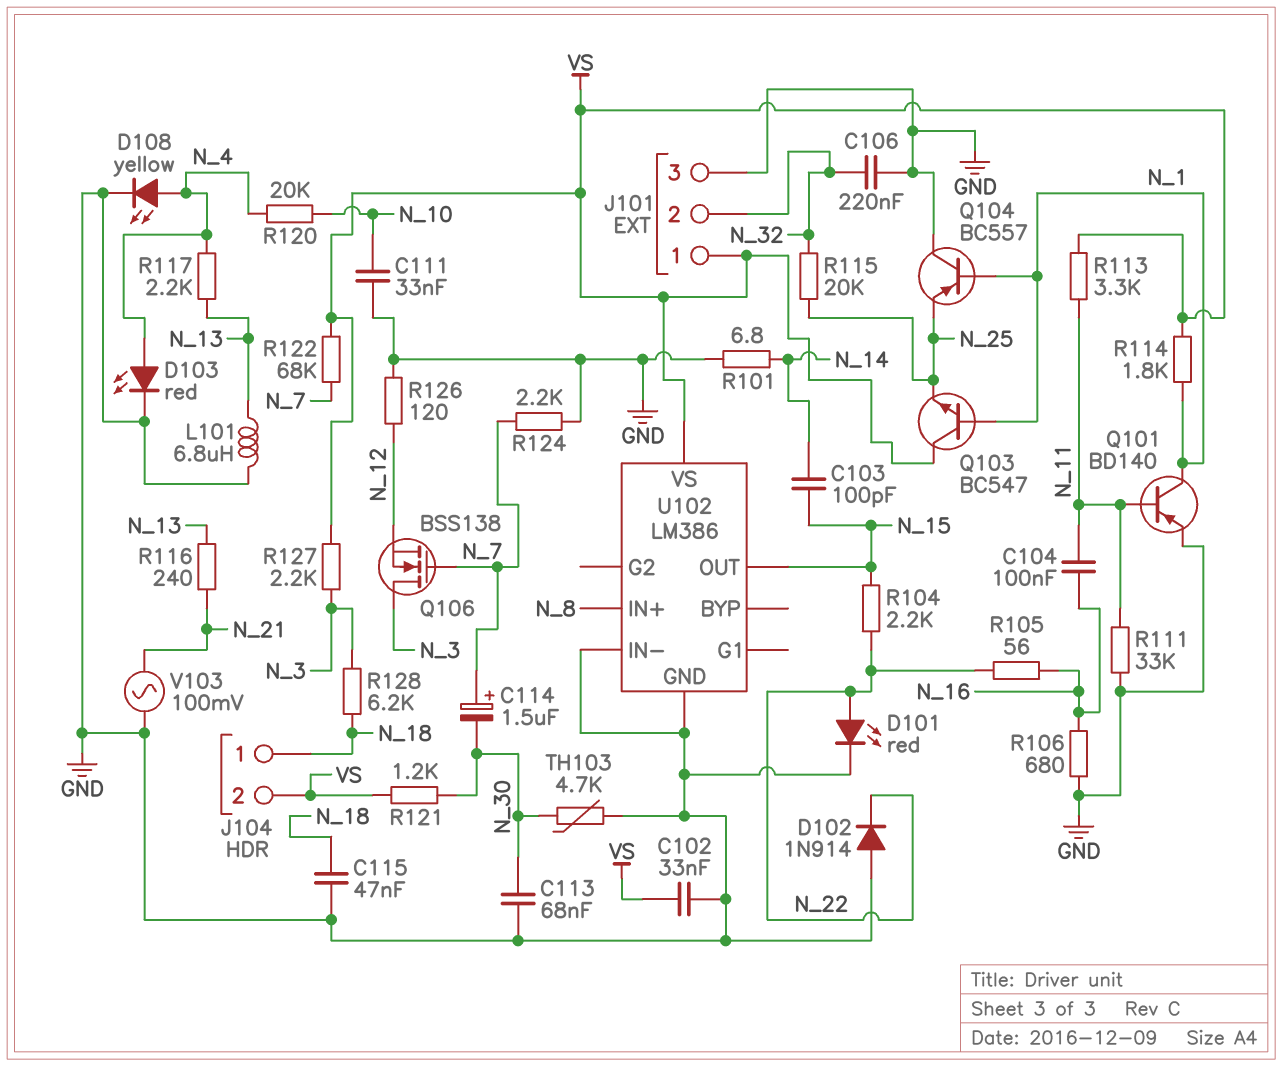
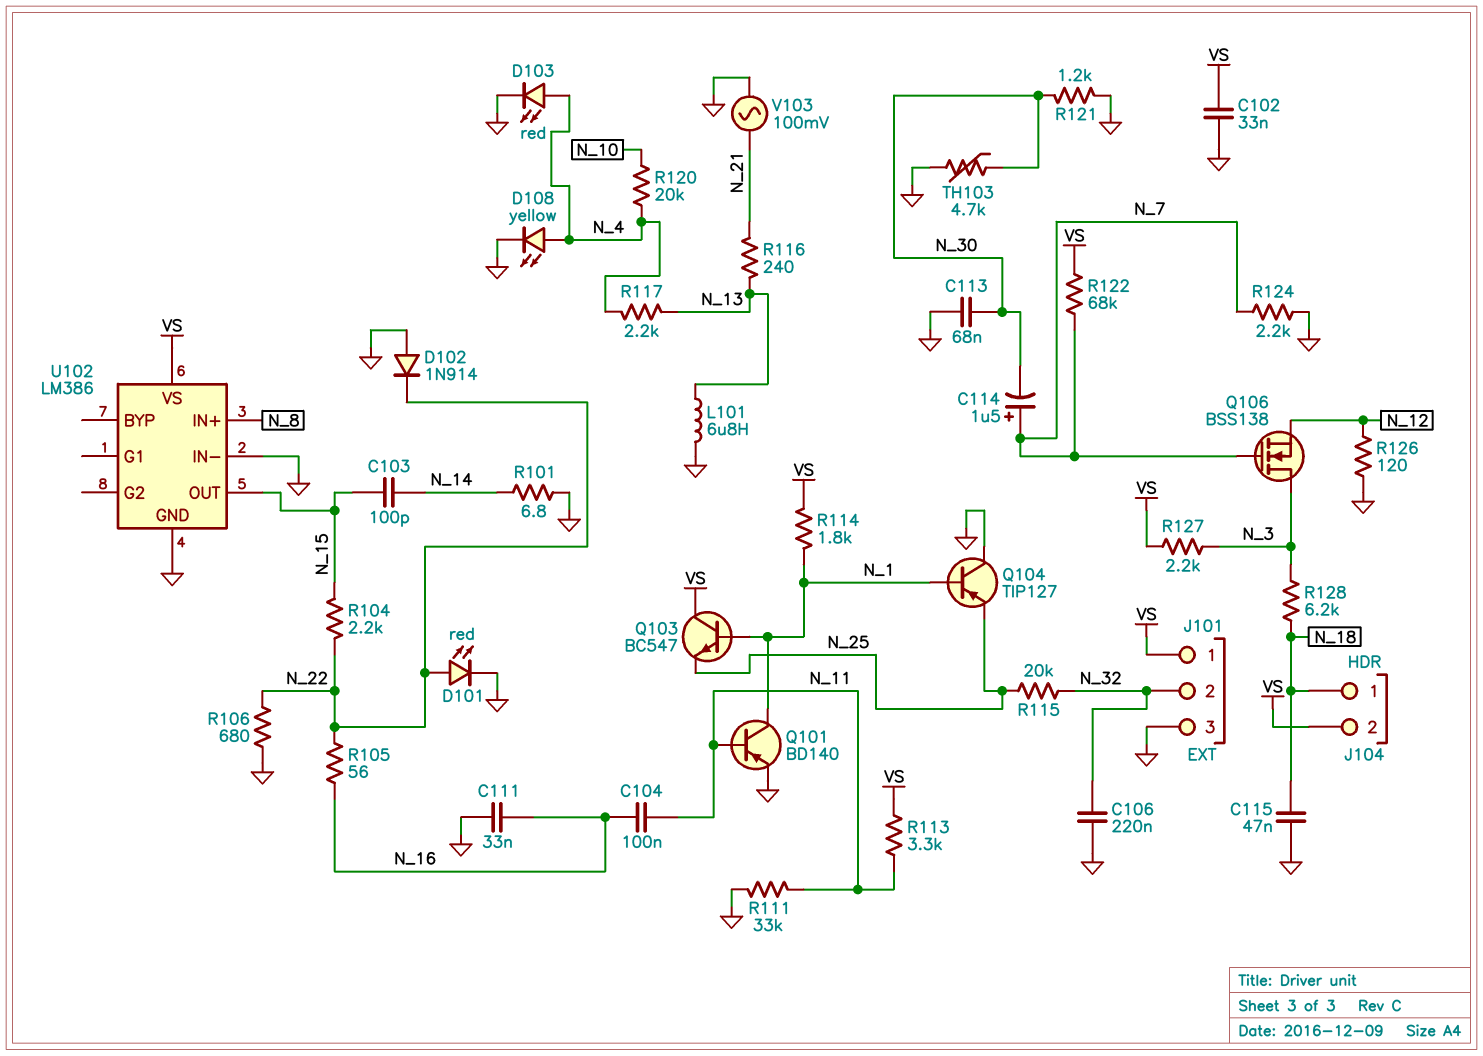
C111: 33nF (GND, N_10) -> 33nF (GND, N_16)
Q104: PNP BC557 (B N_1, C GND, E N_25) -> PNP TIP127 (B N_1, C GND, E N_25)
R106: 680 (GND, N_16) -> 680 (GND, N_22)
R121: 1.2k (N_30, VS) -> 1.2k (GND, N_30)

